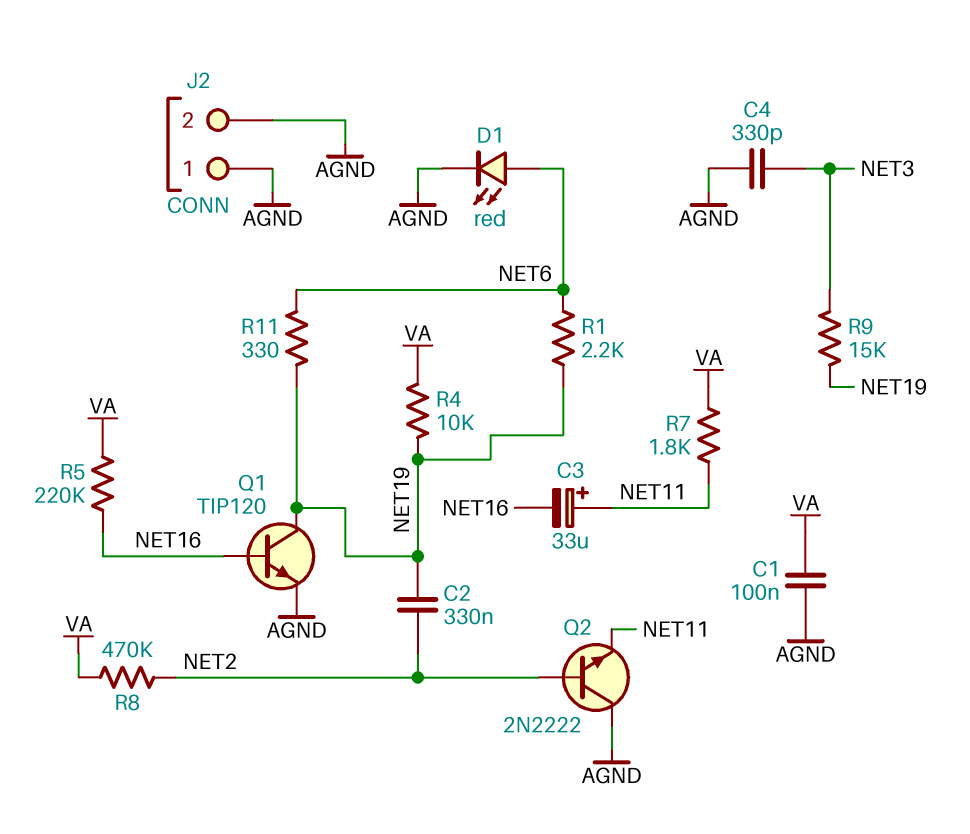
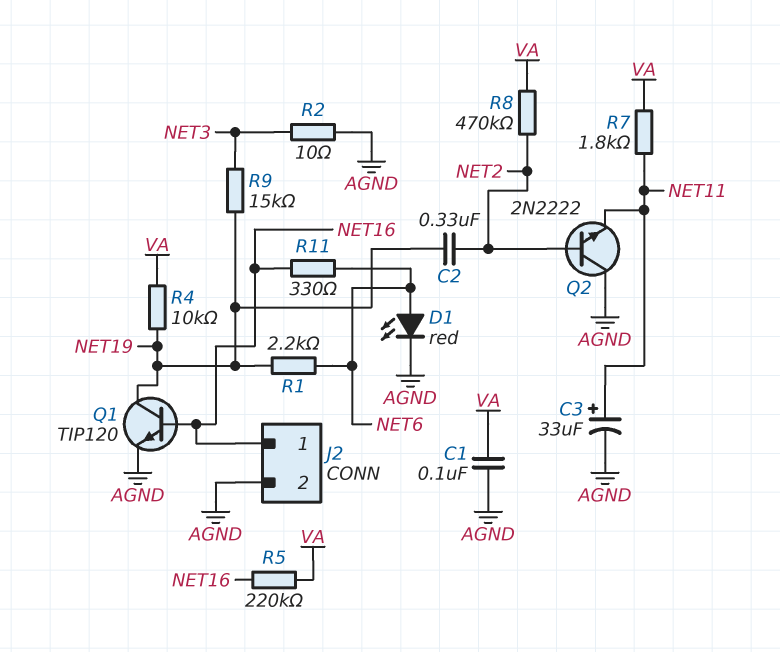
C3: 33uF (plus NET11, minus NET16) -> 33uF (plus NET11, minus AGND)
C4: 330pF (AGND, NET3) -> none
J2 pin 1: AGND -> NET16
R2: none -> 10 (AGND, NET3)
R11: 330 (NET6, NET19) -> 330 (NET6, NET16)

